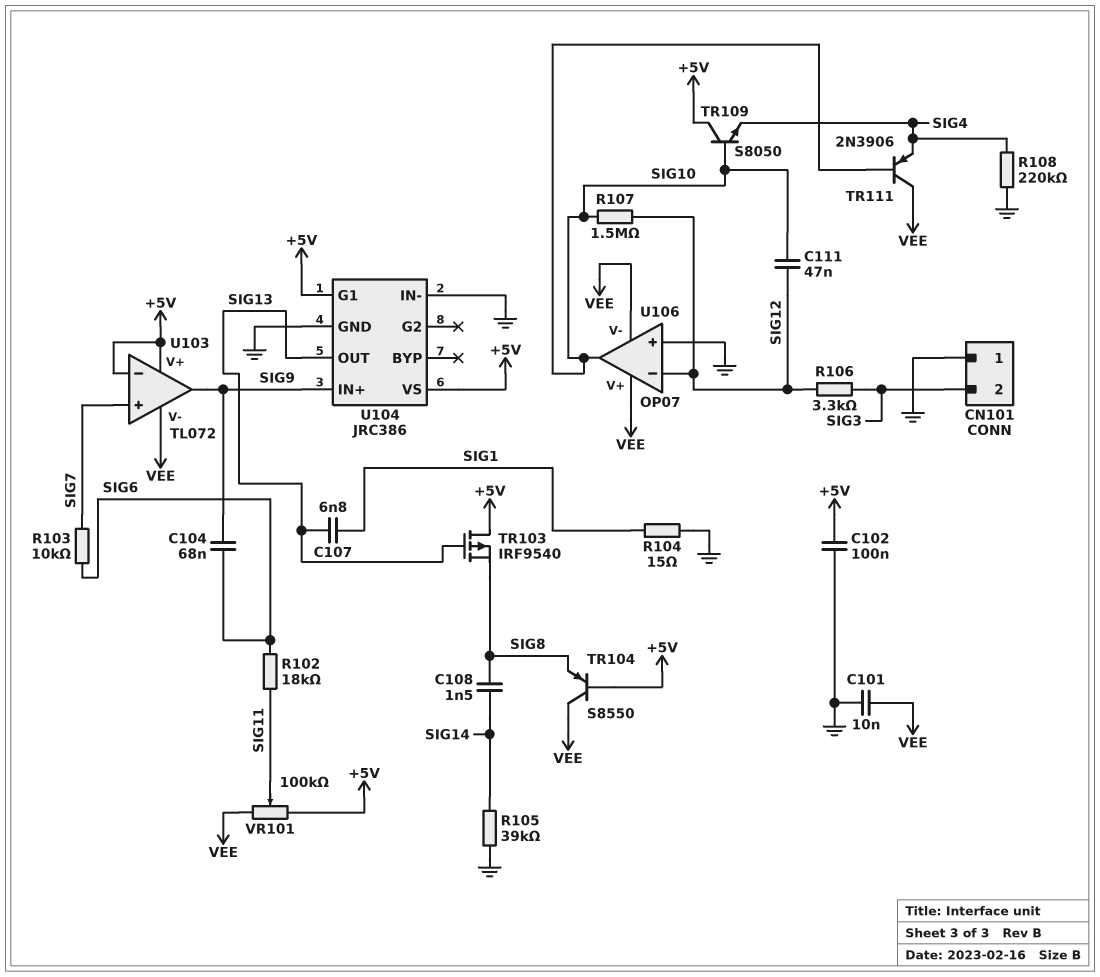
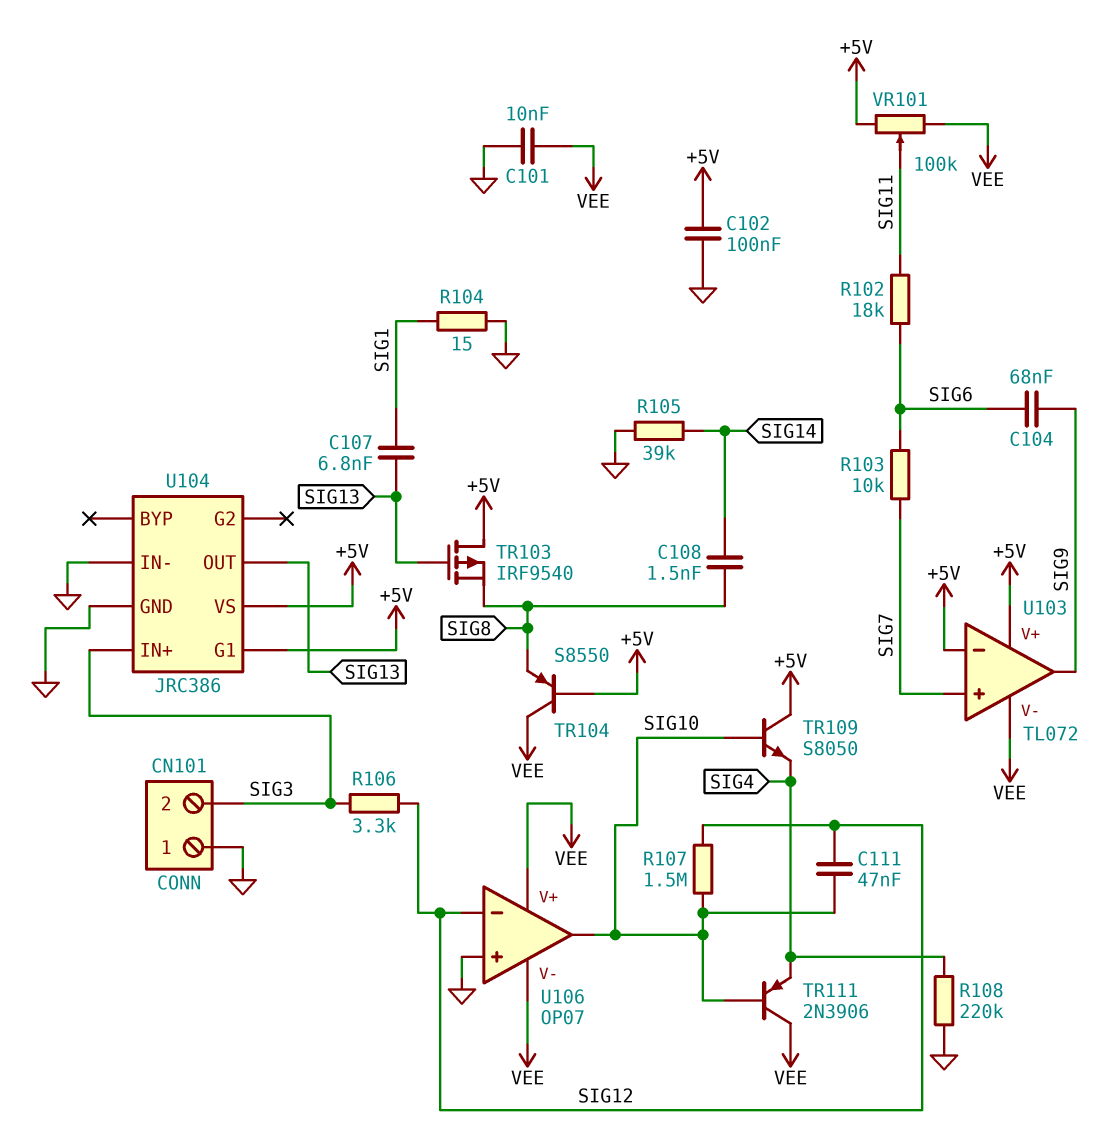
U104 pin IN+: SIG9 -> SIG3

